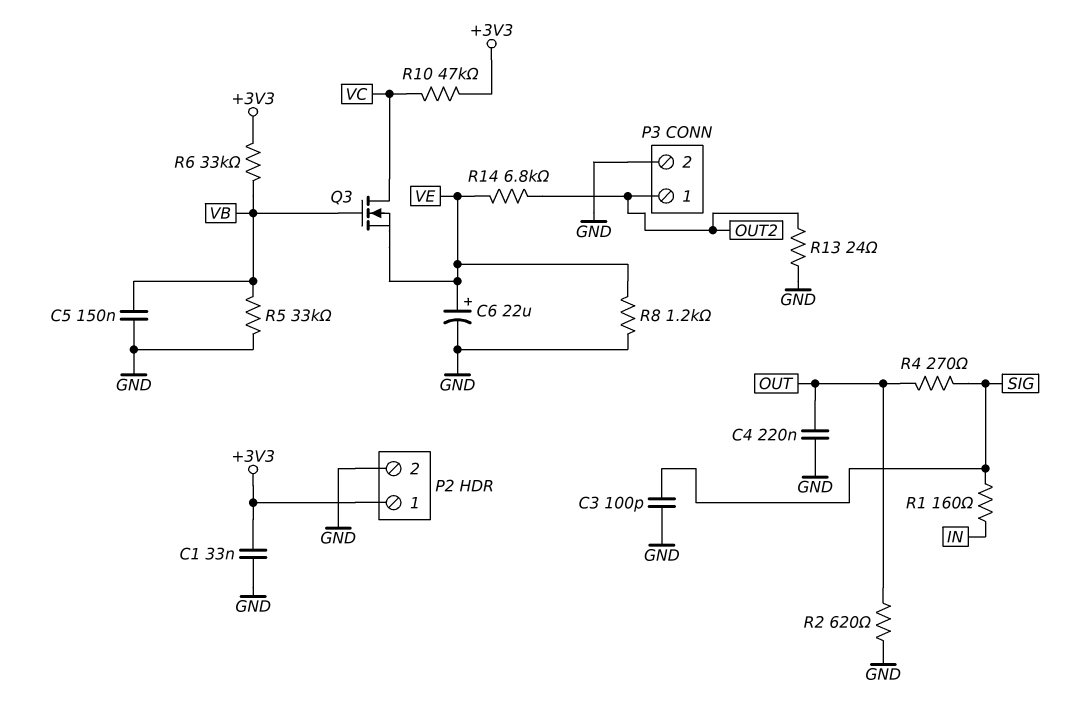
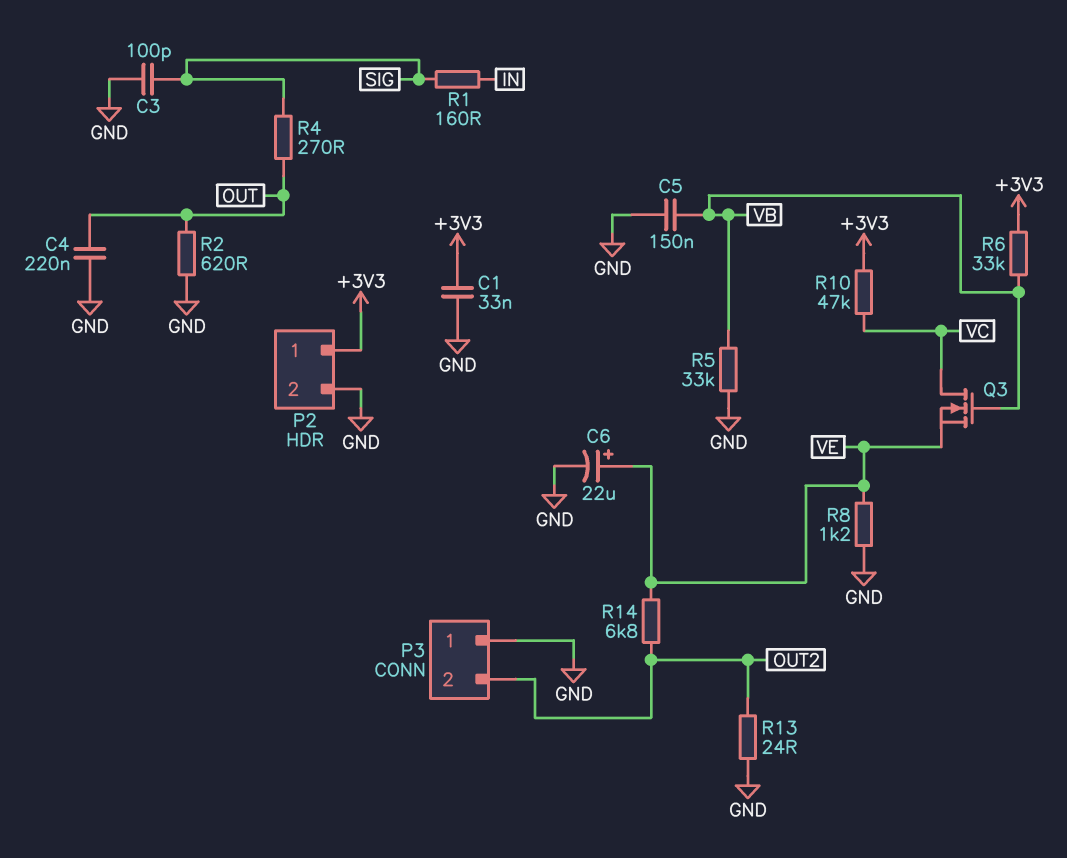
P3 pin 1: OUT2 -> GND
P3 pin 2: GND -> OUT2

